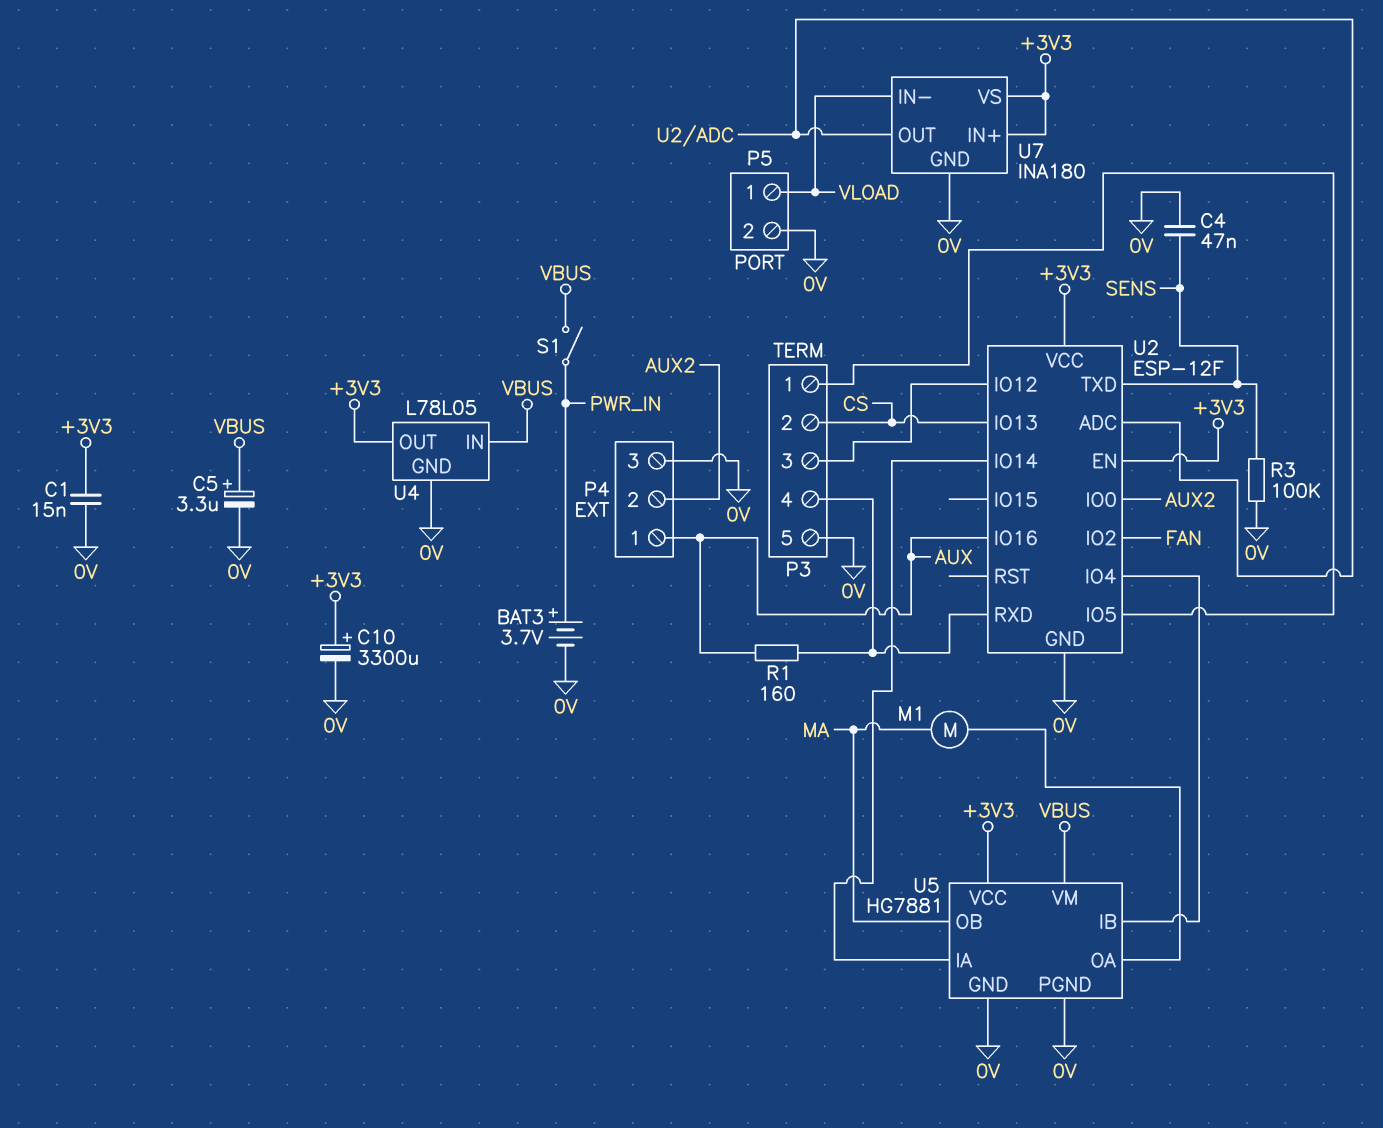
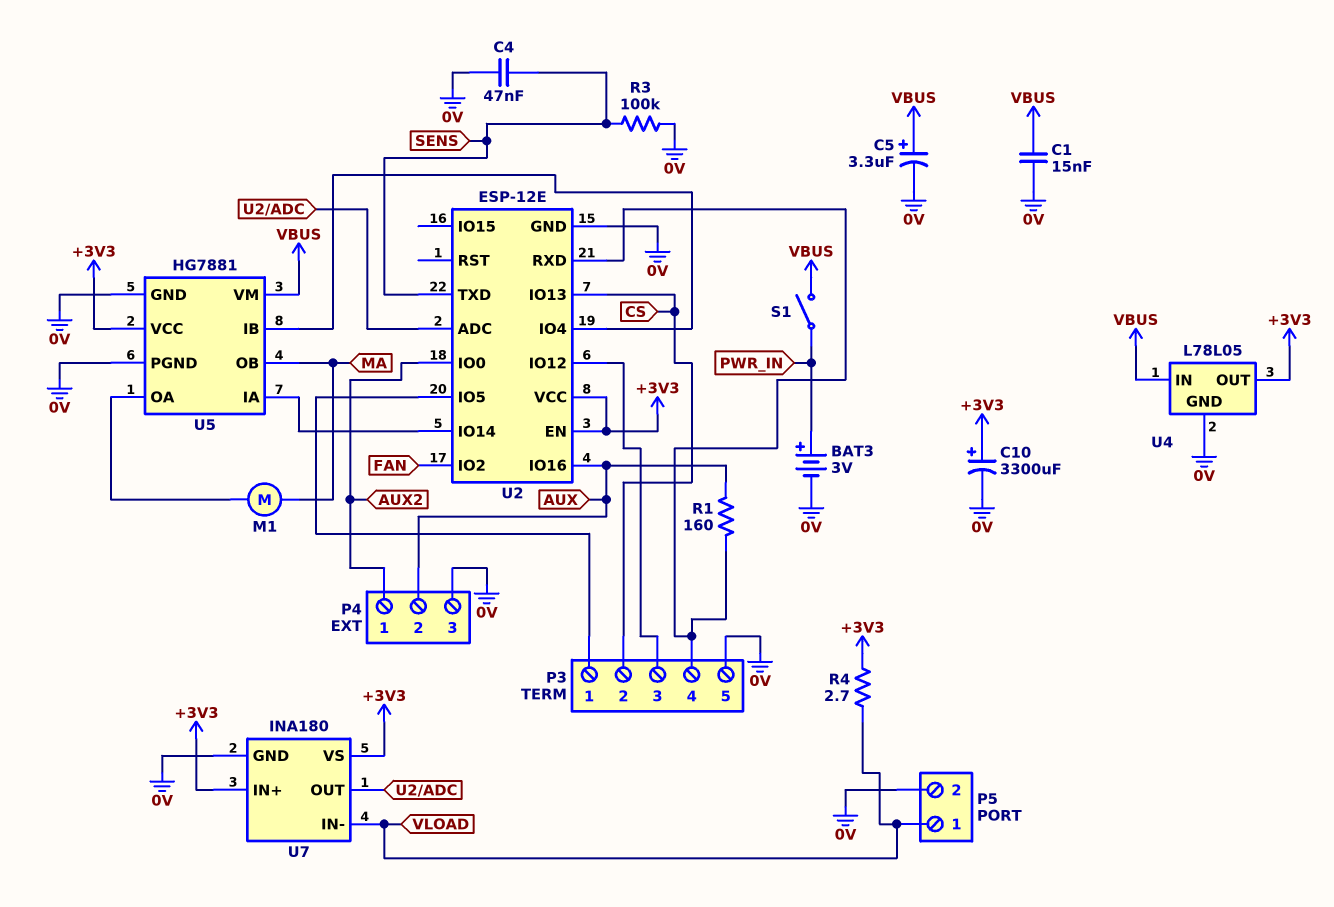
BAT3: 3.7V (plus PWR_IN, minus 0V) -> 3V (plus PWR_IN, minus 0V)
C1: 15nF (+3V3, 0V) -> 15nF (0V, VBUS)
P4 pin 1: AUX -> AUX2
P4 pin 2: AUX2 -> AUX
R4: none -> 2.7 (+3V3, VLOAD)
U2: ESP-12F -> ESP-12E

